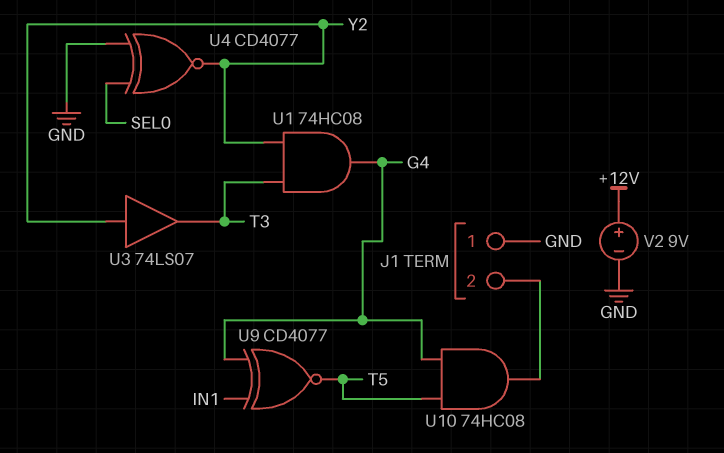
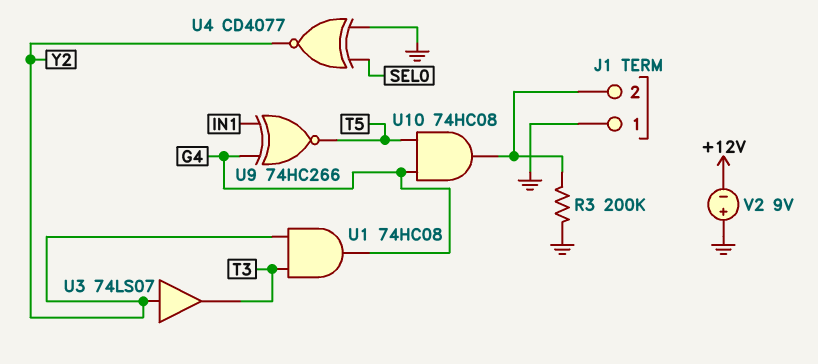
R3: none -> 200k (GND, J1/2)
U9: XNOR CD4077 (in G4, in IN1, out T5) -> XNOR 74HC266 (in G4, in IN1, out T5)
V2: 9V (plus +12V, minus GND) -> 9V (plus GND, minus +12V)

